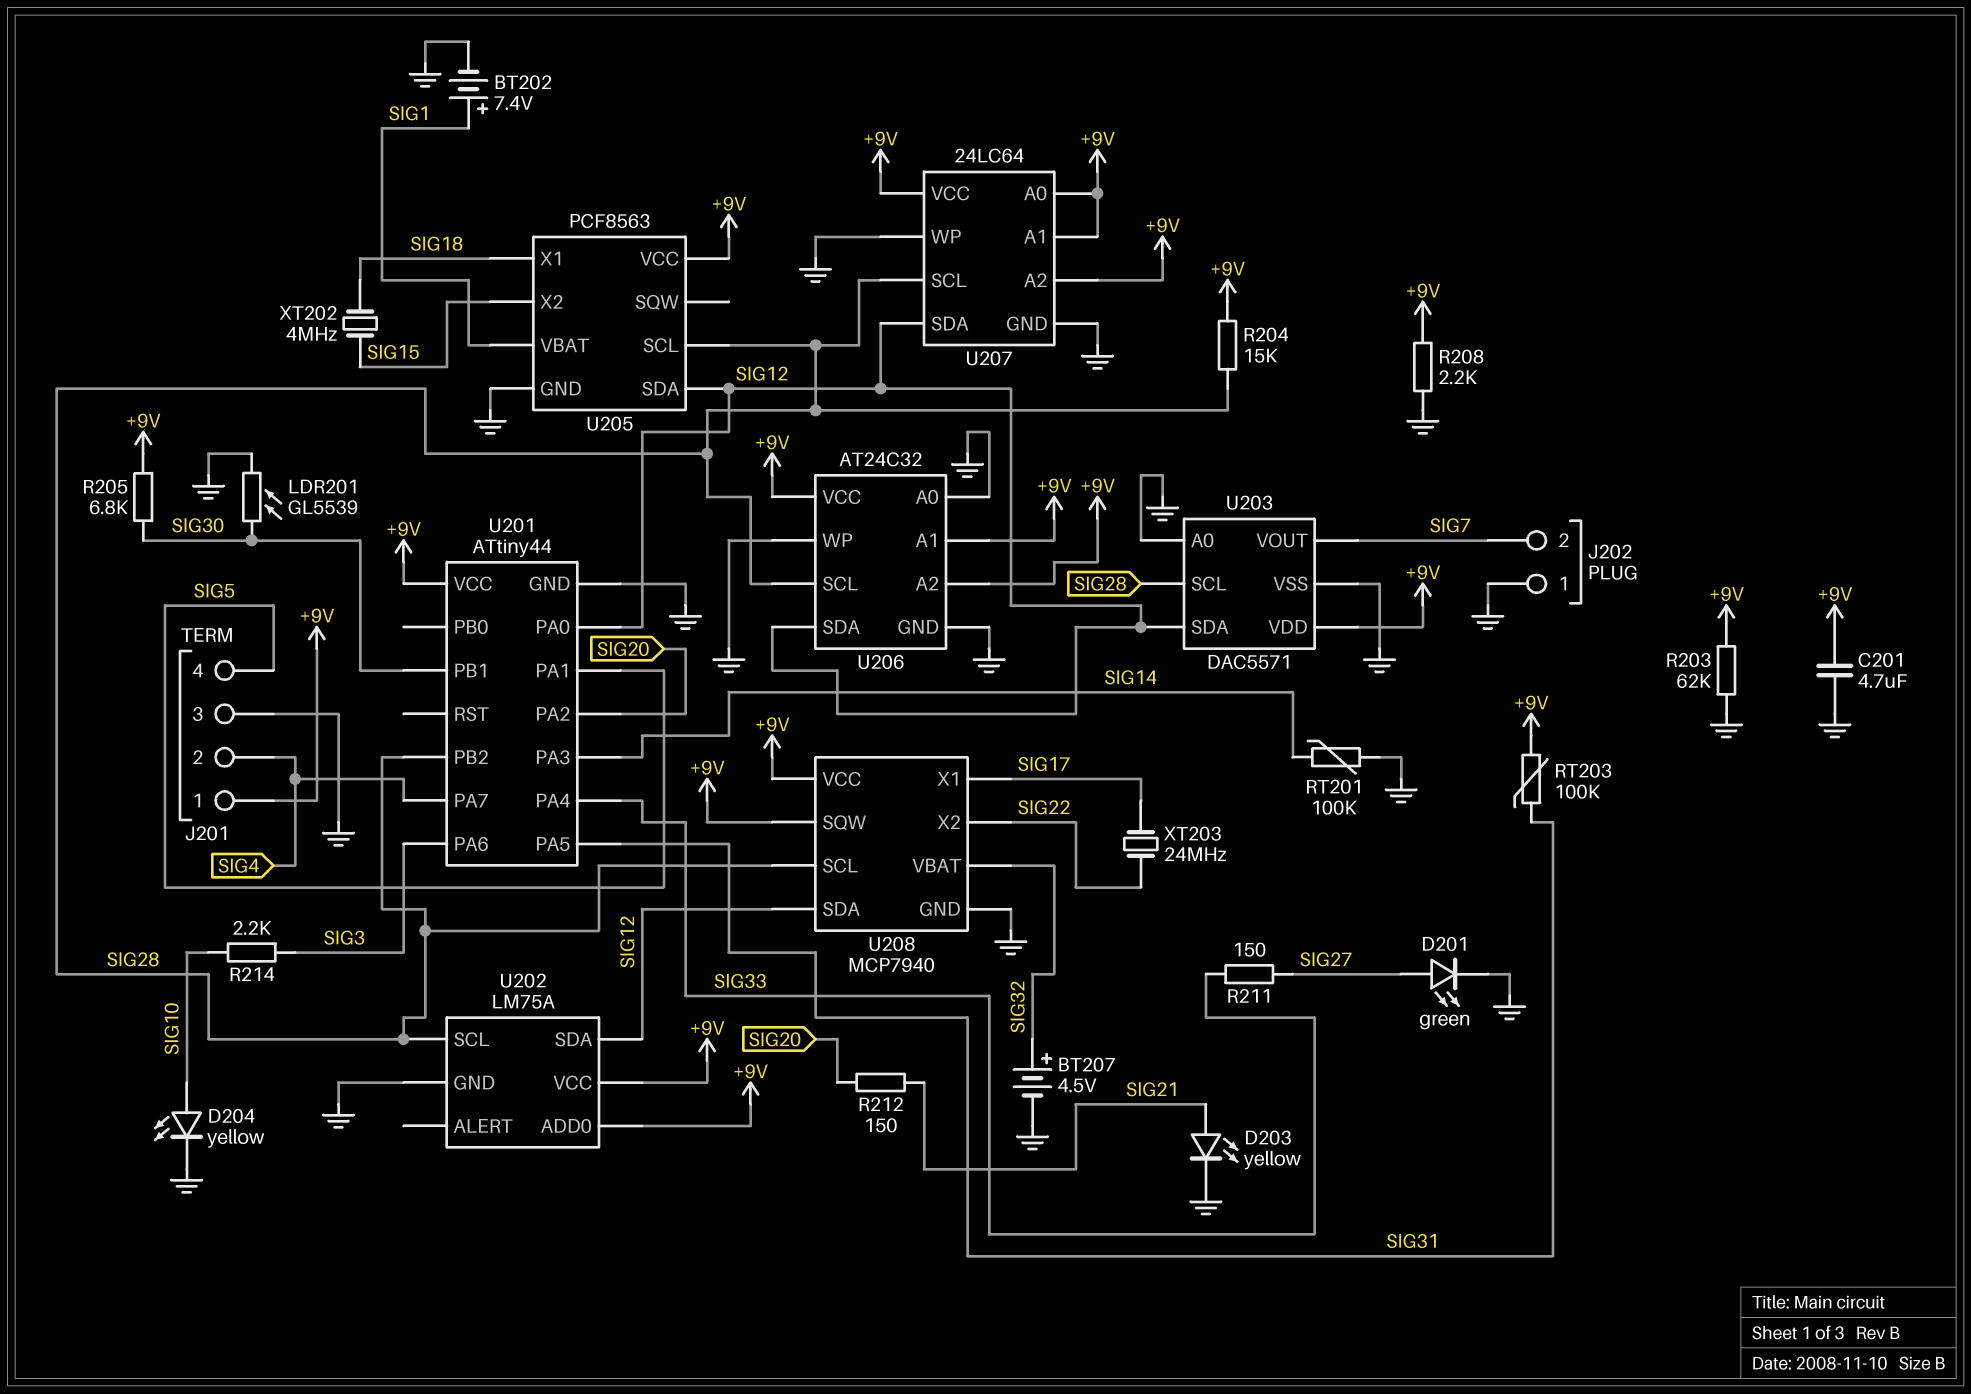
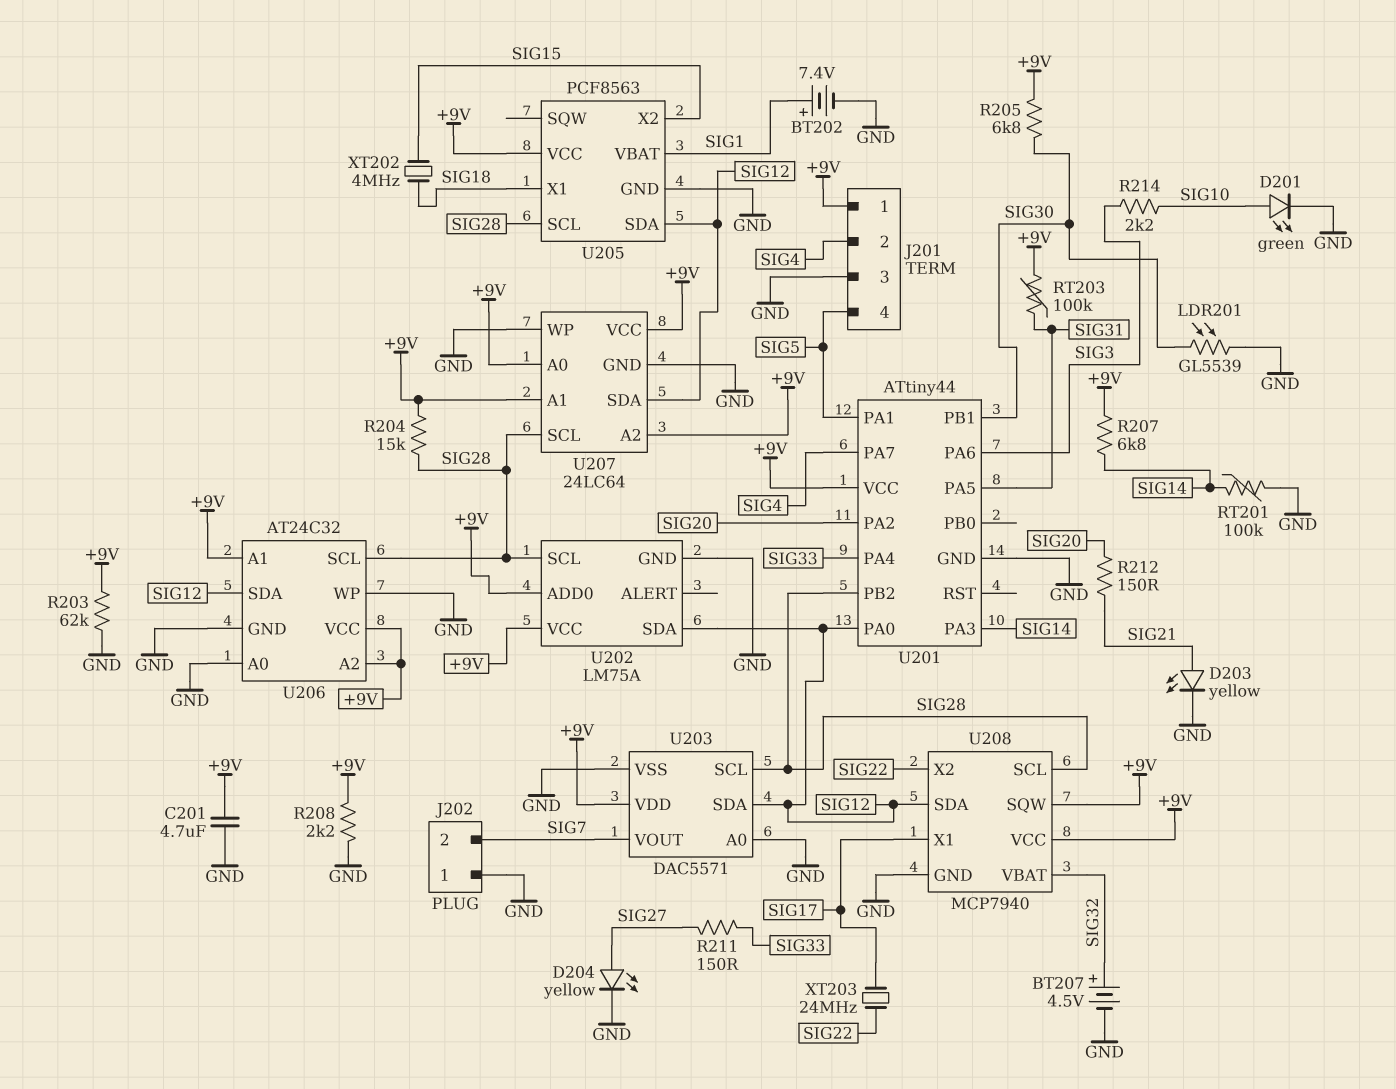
D201: LED green (A SIG27, K GND) -> LED green (A SIG10, K GND)
D204: LED yellow (A SIG10, K GND) -> LED yellow (A SIG27, K GND)
R207: none -> 6.8k (+9V, SIG14)

